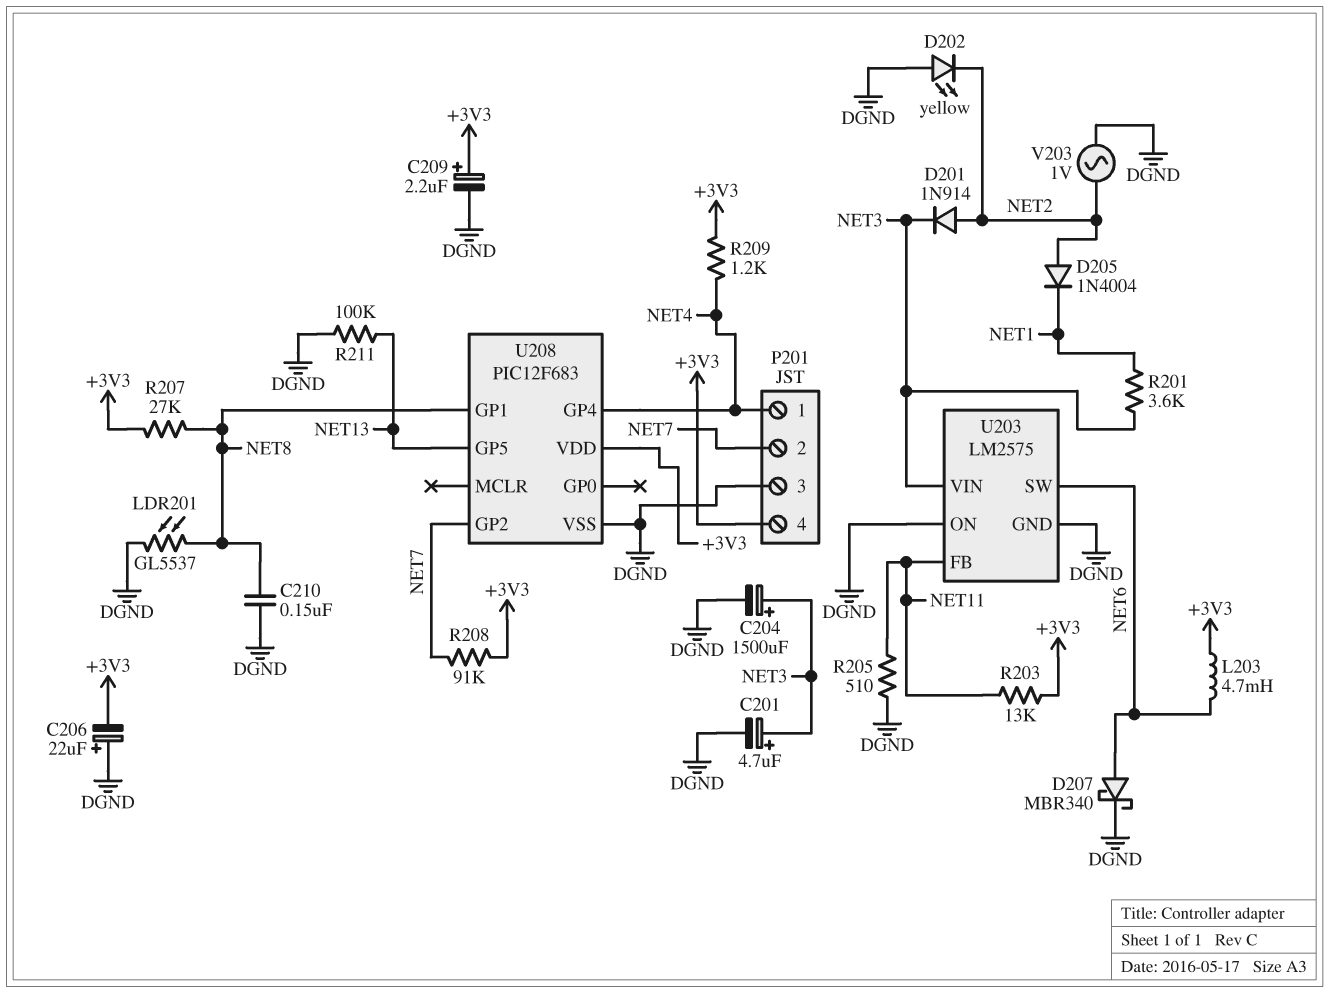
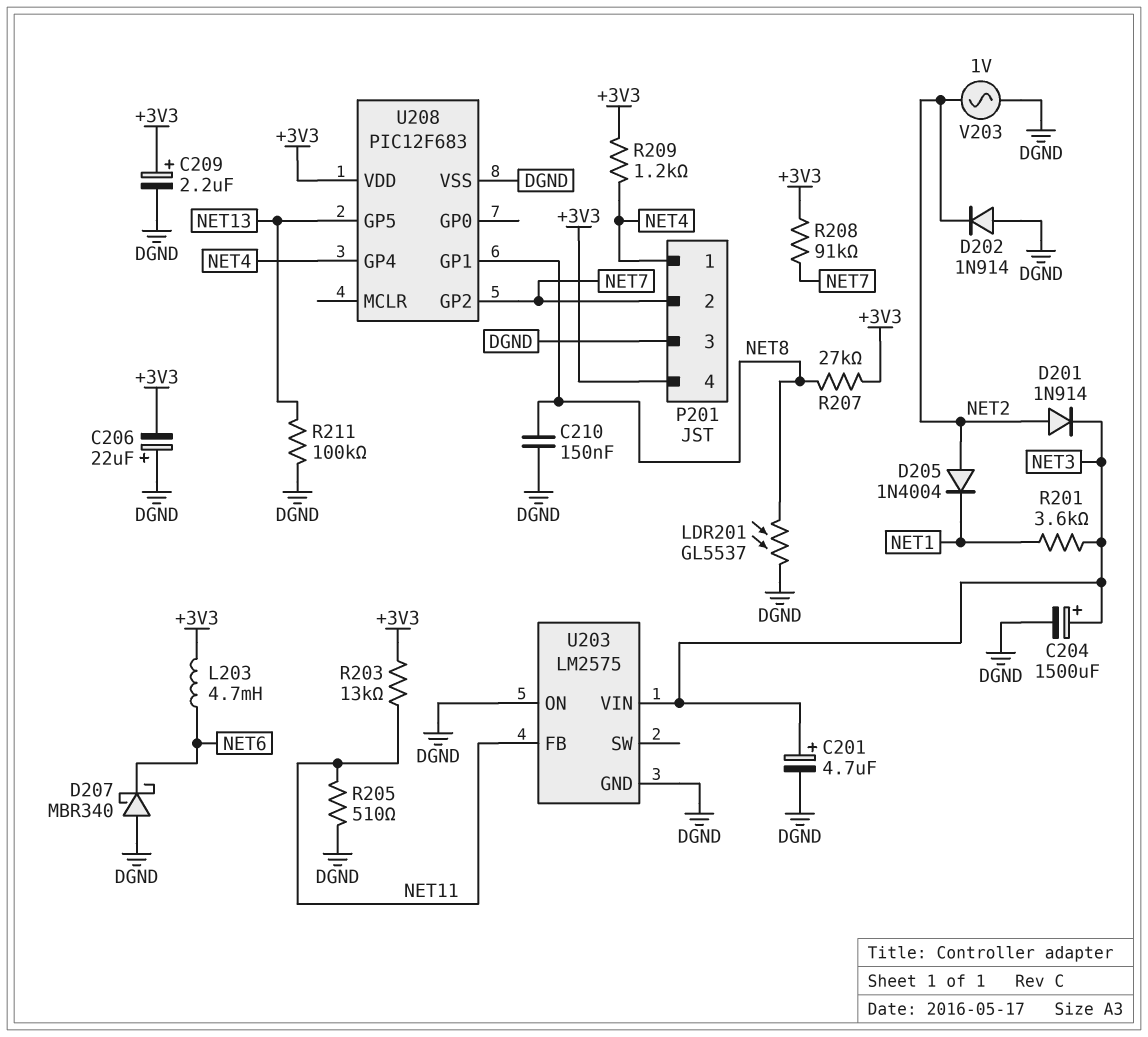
D202: LED yellow (A DGND, K NET2) -> diode 1N914 (A DGND, K NET2)
D207: schottky MBR340 (A NET6, K DGND) -> schottky MBR340 (A DGND, K NET6)
U203 pin SW: NET6 -> none

